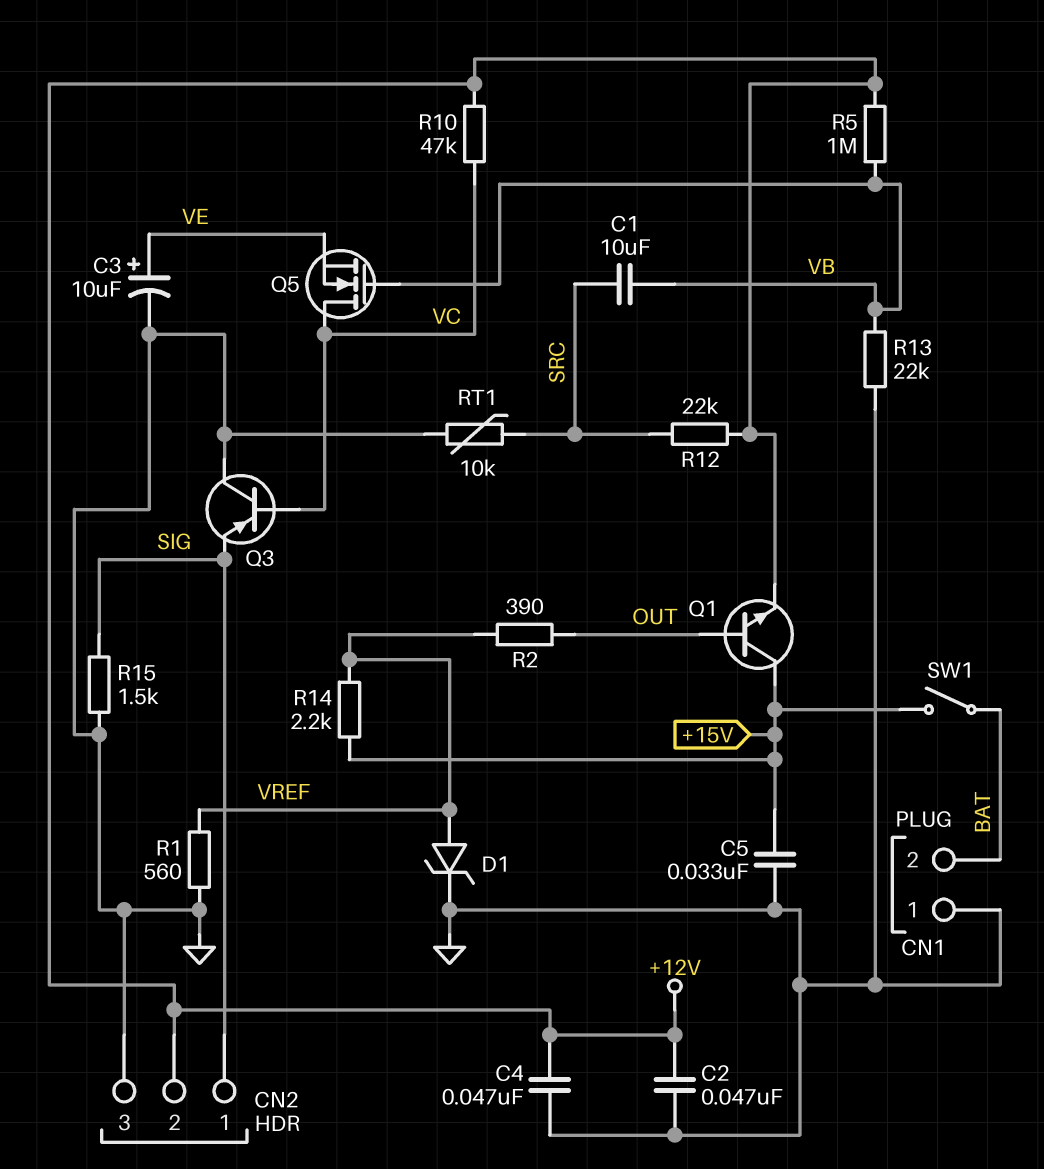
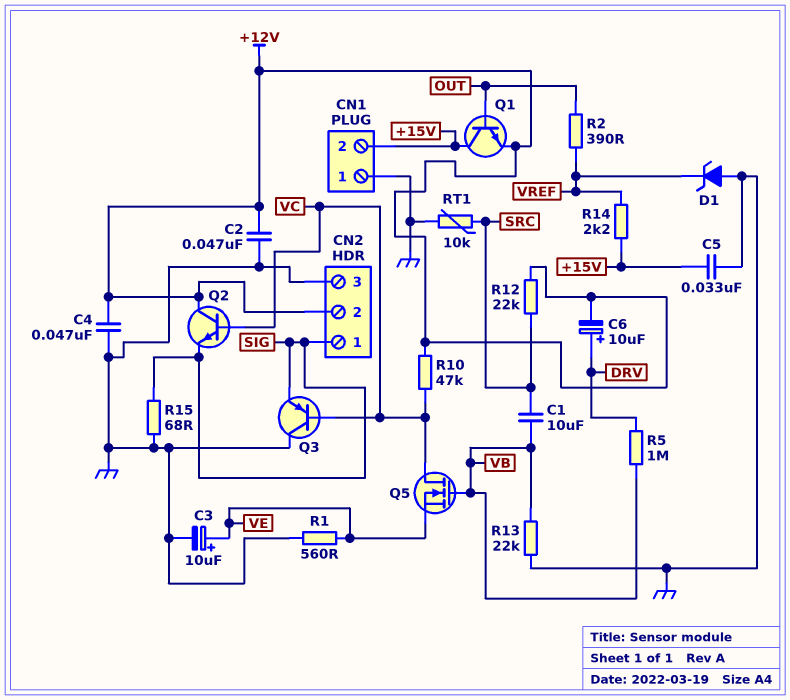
C6: none -> 10uF (plus DRV, minus +12V)
CN1 pin 2: BAT -> +15V
D1: zener (A VREF, K GND) -> zener (A GND, K VREF)
Q2: none -> NPN (B VC, C +12V, E SIG)
R1: 560 (GND, VREF) -> 560 (GND, VE)
R5: 1M (+12V, VB) -> 1M (DRV, VB)
R15: 1.5k (GND, SIG) -> 68 (GND, SIG)
SW1: switch (+15V, BAT) -> none

